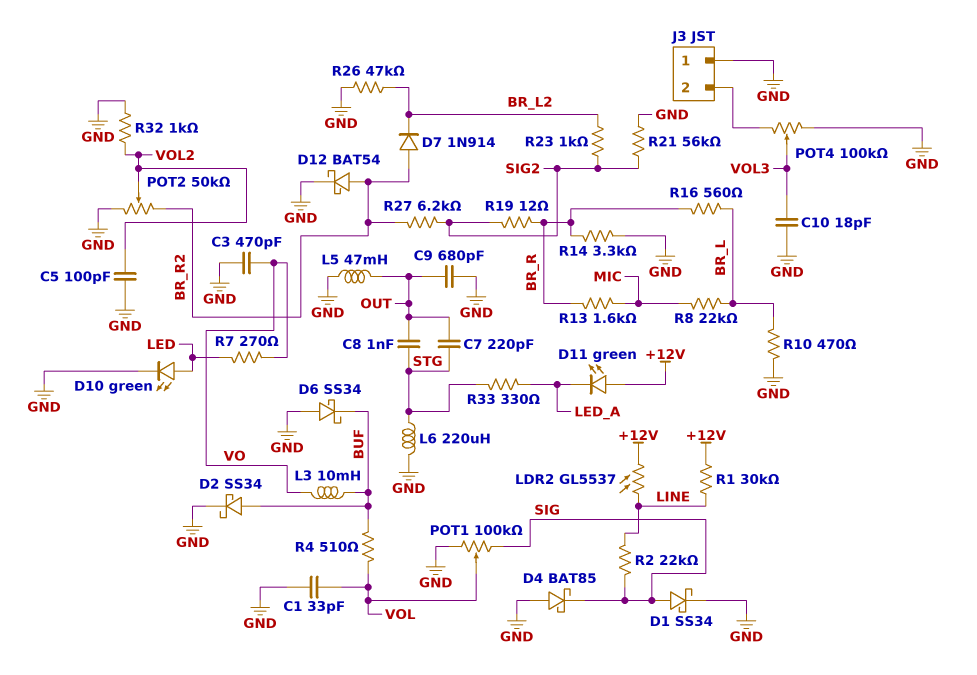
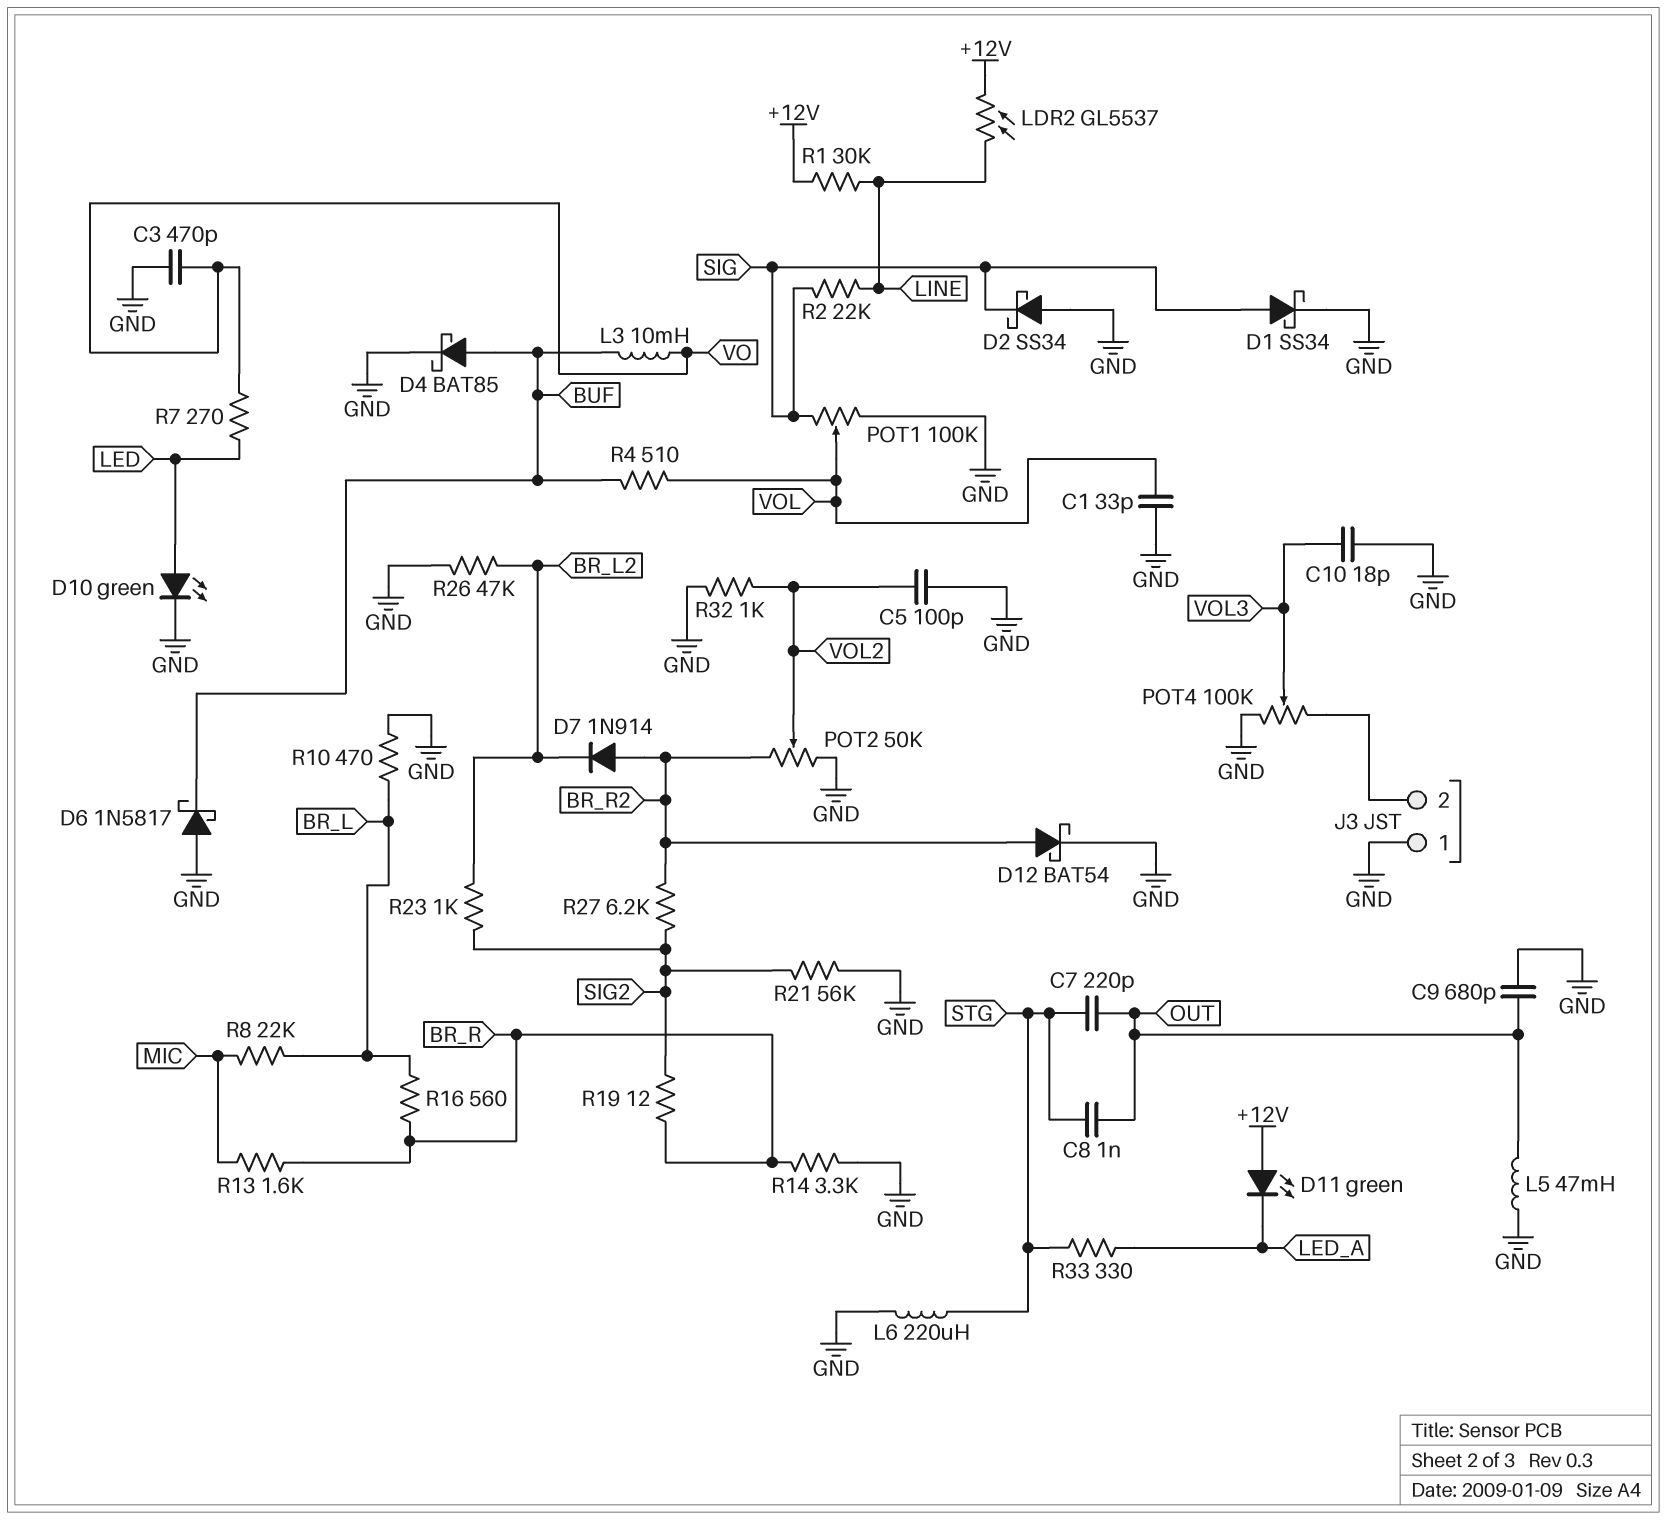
D2: schottky SS34 (A BUF, K GND) -> schottky SS34 (A GND, K SIG)
D4: schottky BAT85 (A GND, K SIG) -> schottky BAT85 (A BUF, K GND)
D6: schottky SS34 (A GND, K BUF) -> schottky 1N5817 (A GND, K BUF)

